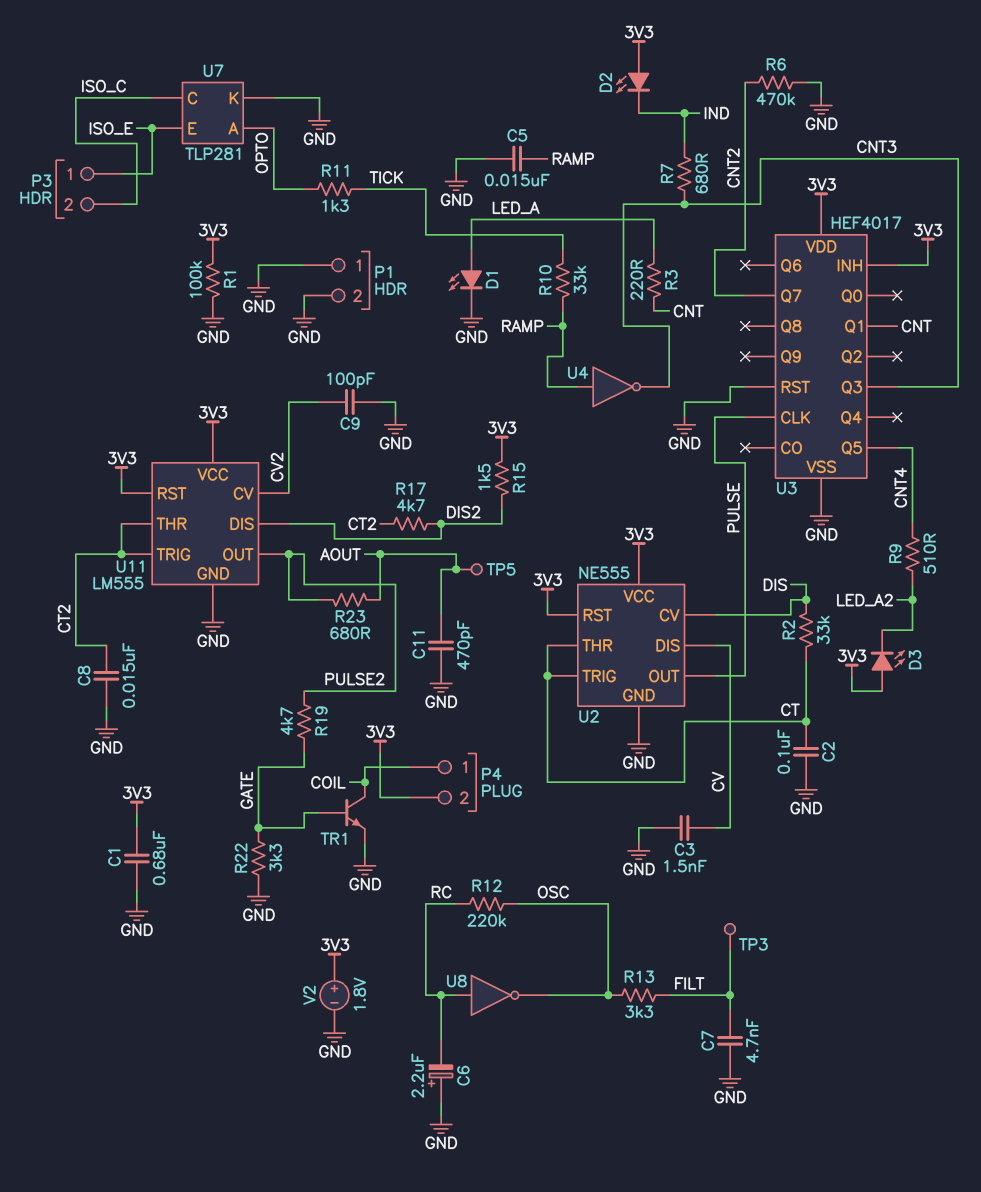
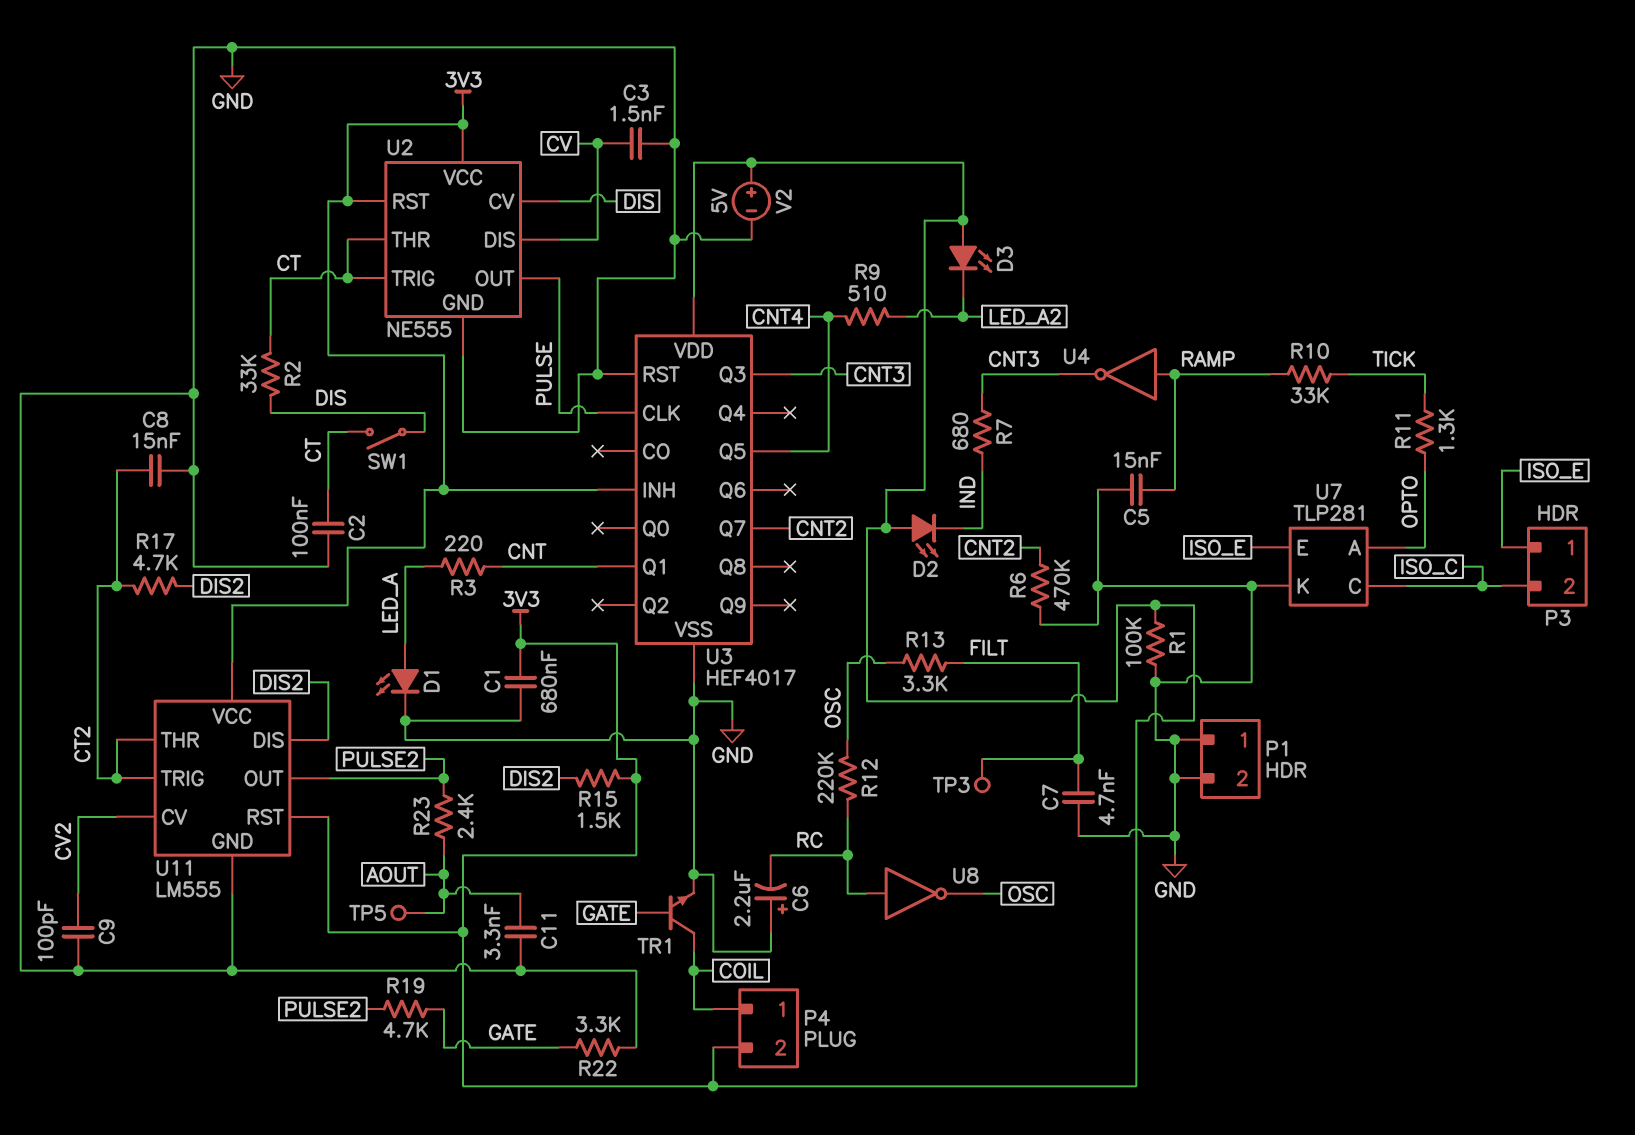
C11: 470pF (AOUT, GND) -> 3.3nF (AOUT, GND)
R23: 680 (AOUT, PULSE2) -> 2.4k (AOUT, PULSE2)
SW1: none -> switch (CT, DIS)
V2: 1.8V (plus 3V3, minus GND) -> 5V (plus 3V3, minus GND)

